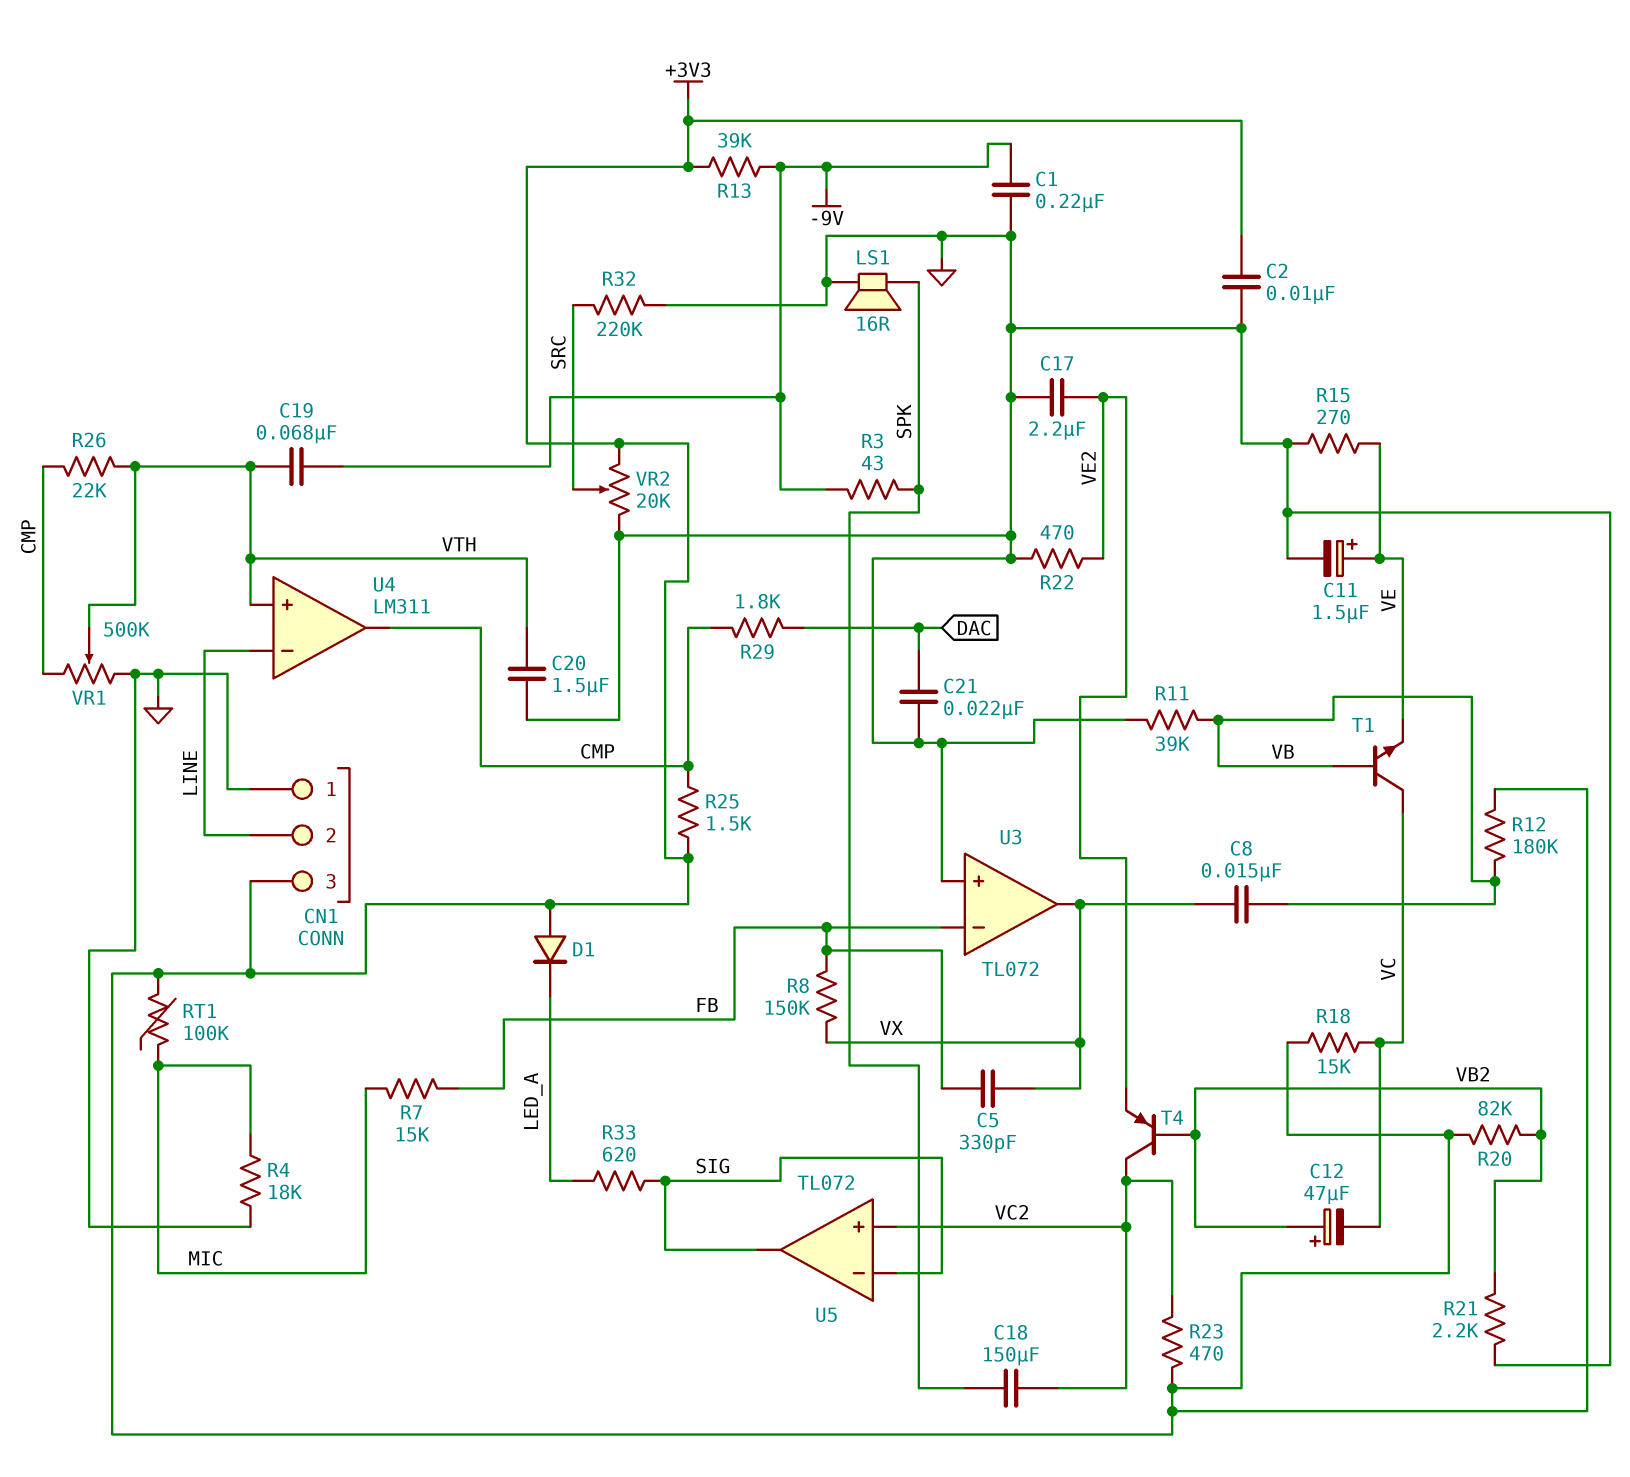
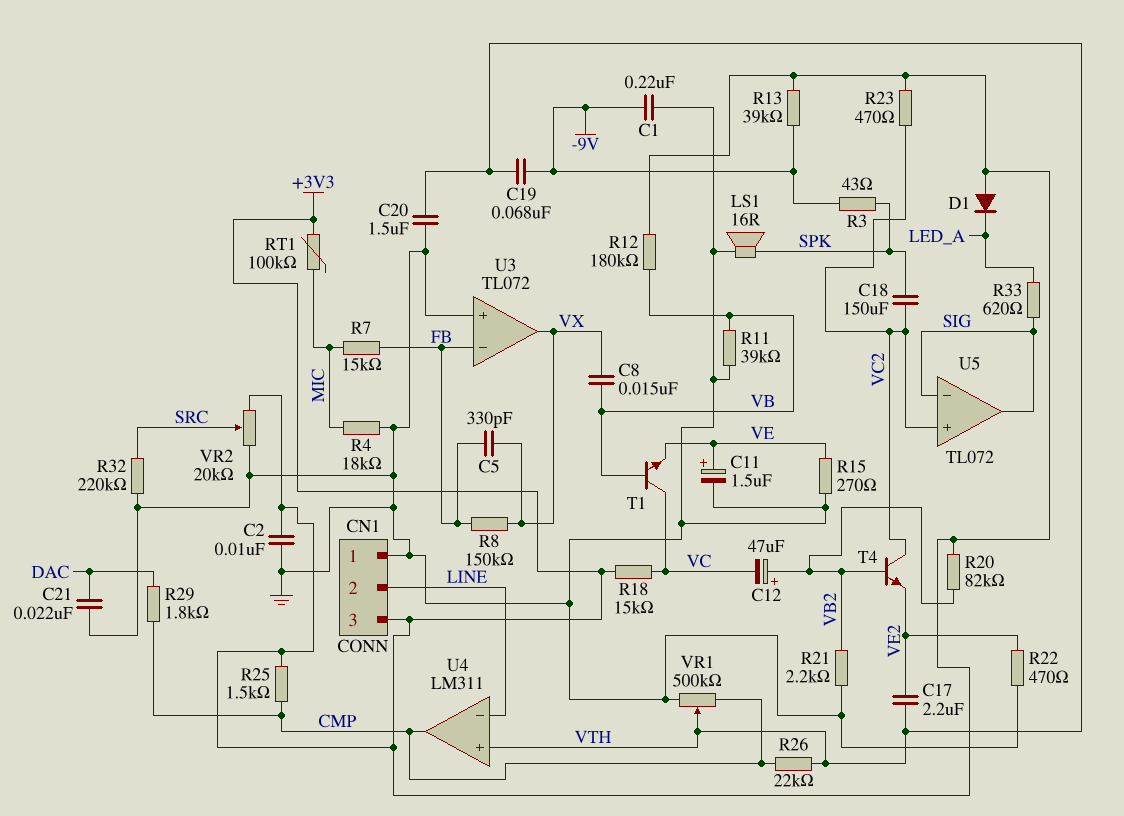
C17: 2.2uF (GND, VE2) -> 2.2uF (VE2, VTH)
T4: PNP (B VB2, C VC2, E VE2) -> NPN (B VB2, C VC2, E VE2)

